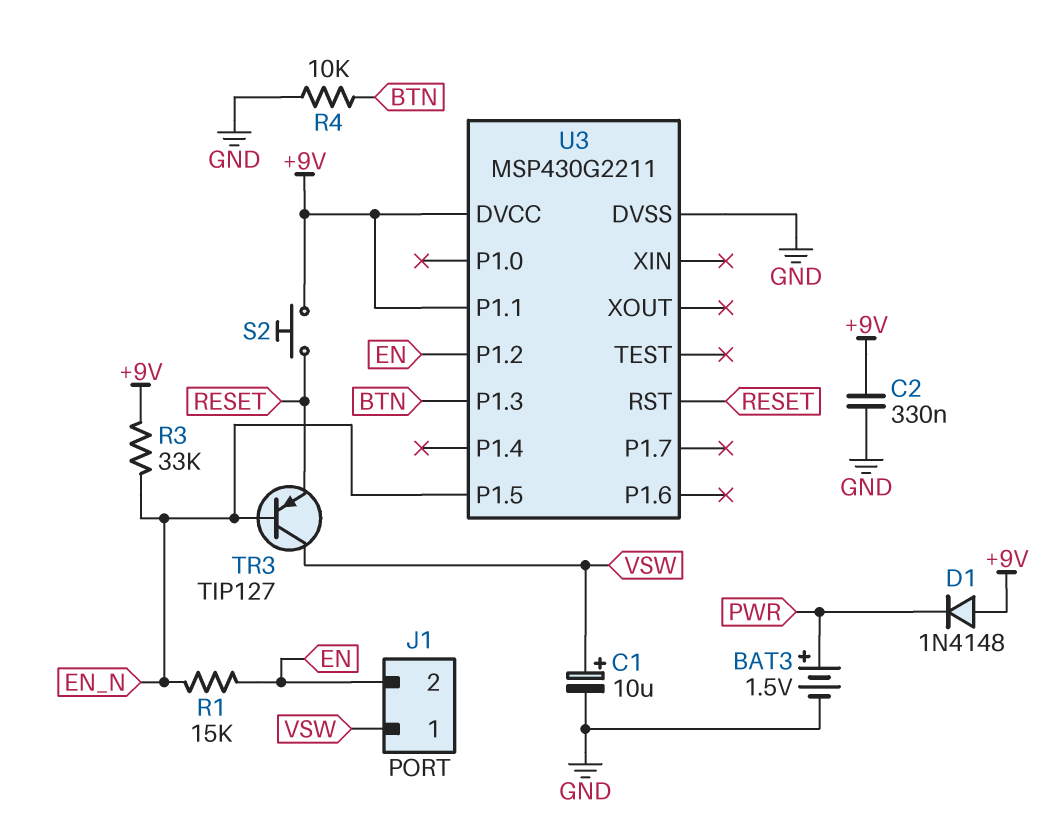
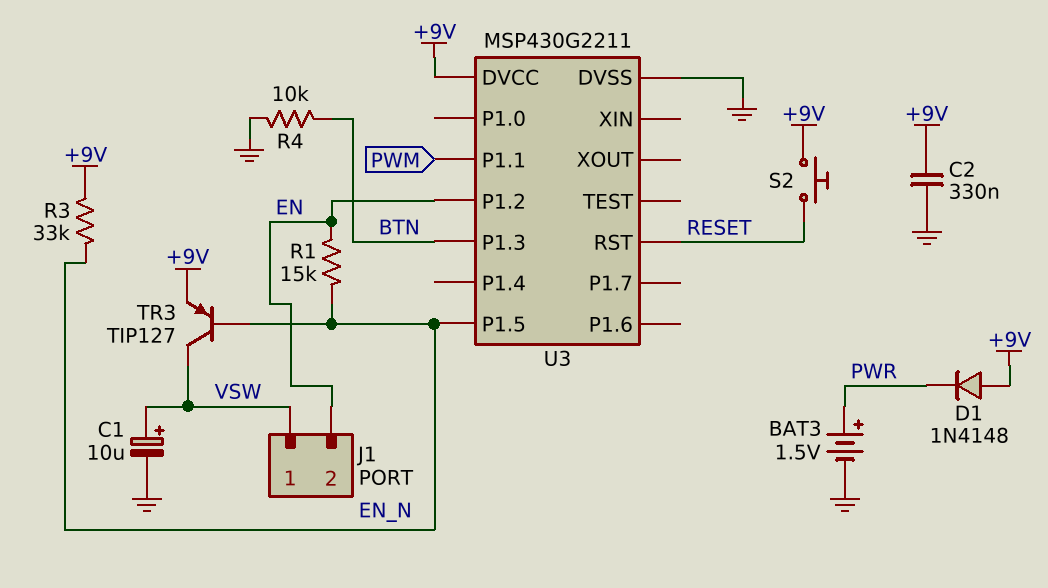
TR3: PNP TIP127 (B EN_N, C VSW, E RESET) -> PNP TIP127 (B EN_N, C VSW, E +9V)
U3 pin P1.1: +9V -> PWM

